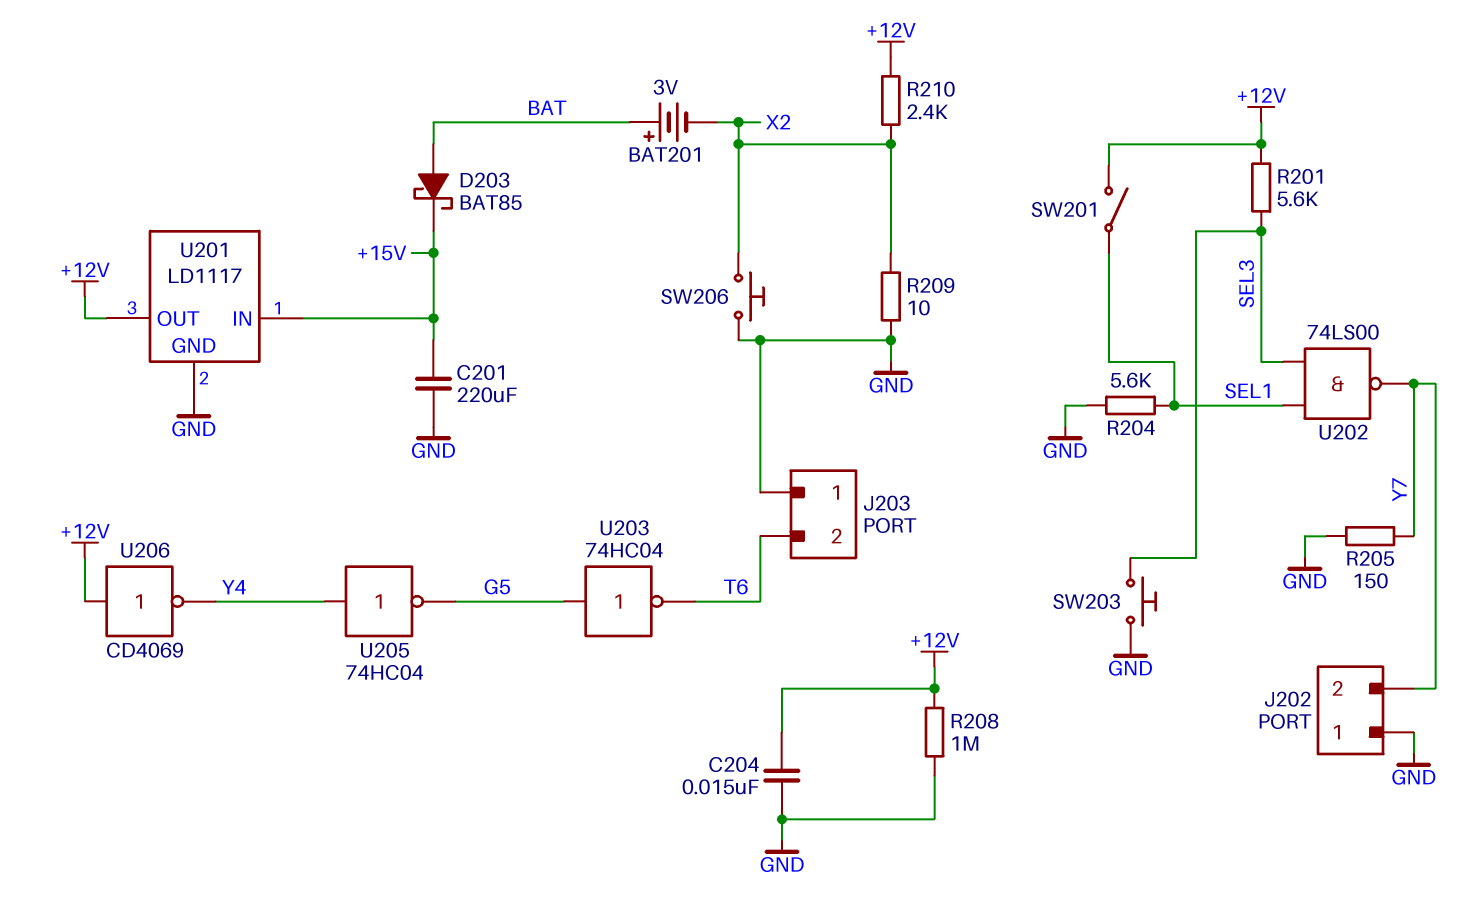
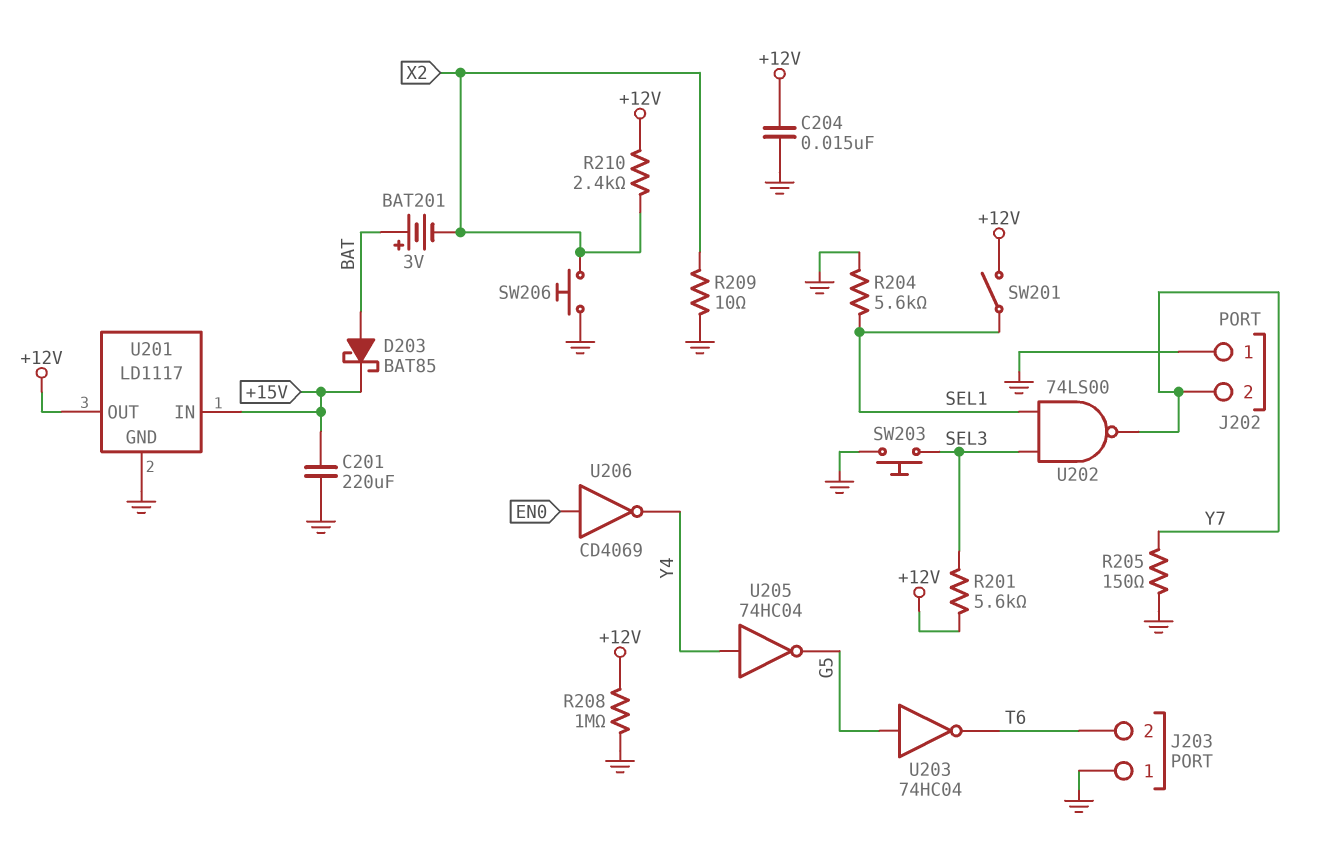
U206: NOT CD4069 (in +12V, out Y4) -> NOT CD4069 (in EN0, out Y4)

